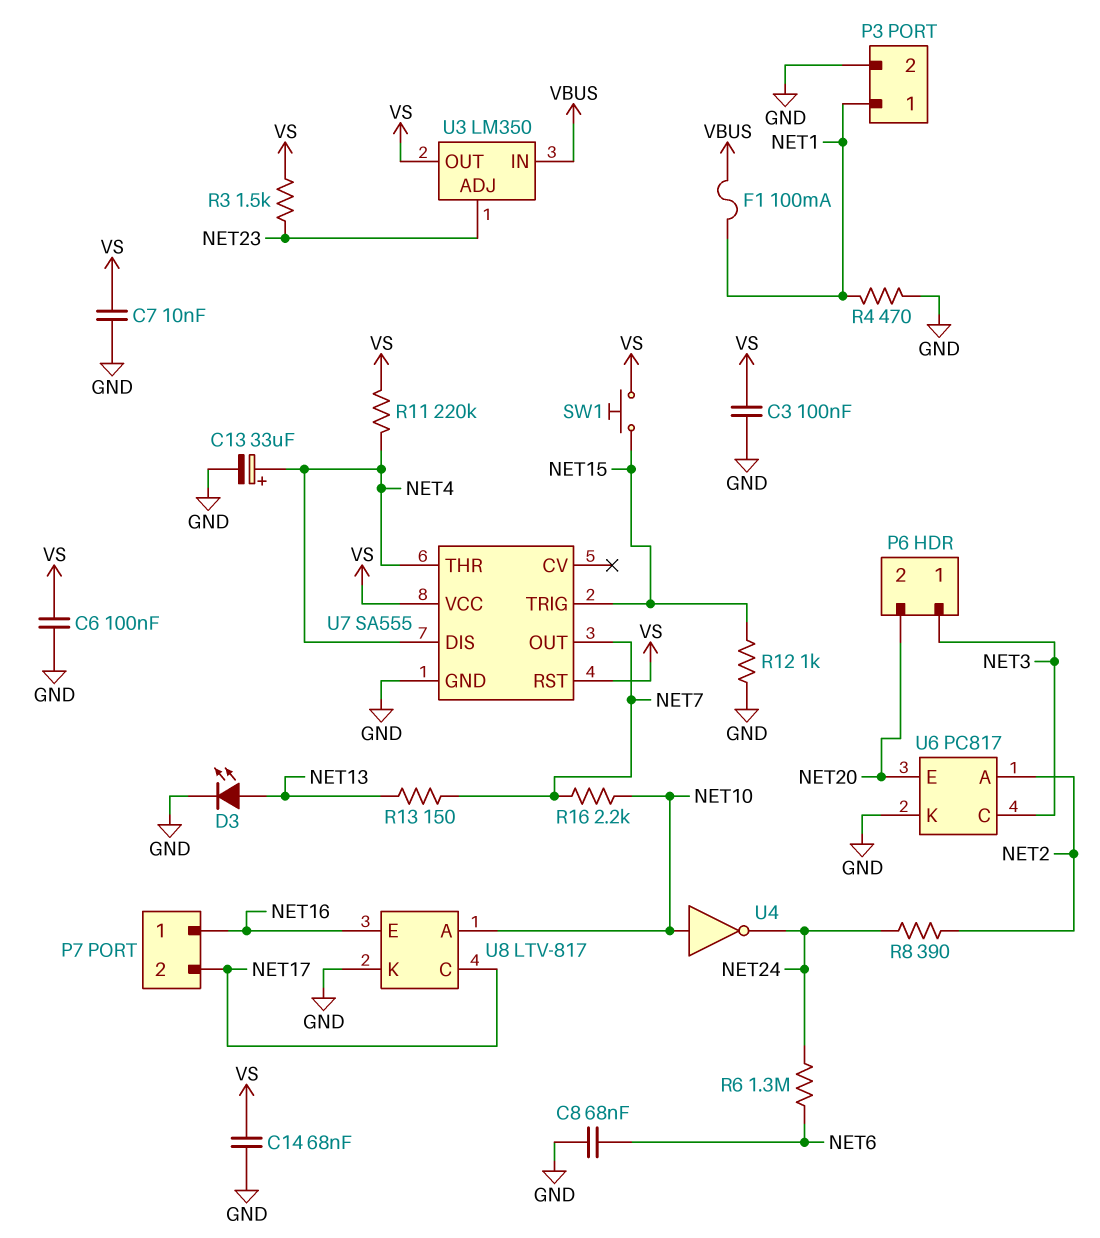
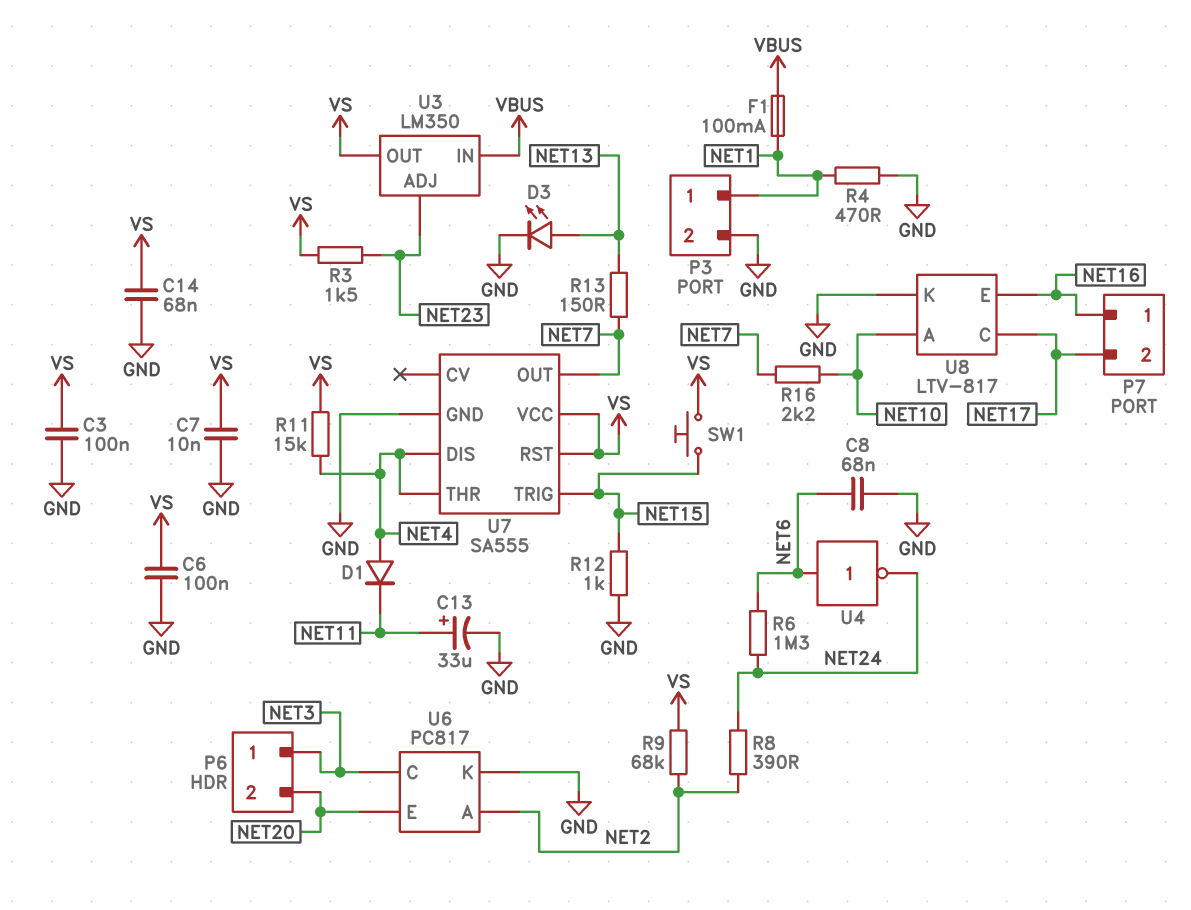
C13: 33uF (plus NET4, minus GND) -> 33uF (plus NET11, minus GND)
D1: none -> diode (A NET4, K NET11)
R9: none -> 68k (NET2, VS)
R11: 220k (NET4, VS) -> 15k (NET4, VS)
U4: NOT (in NET10, out NET24) -> NOT (in NET6, out NET24)

